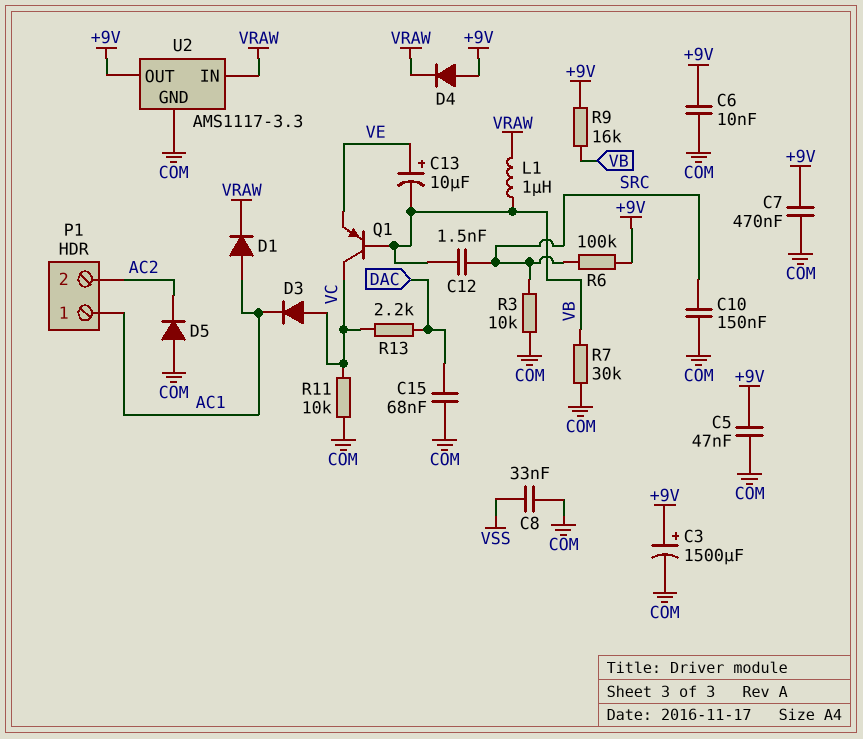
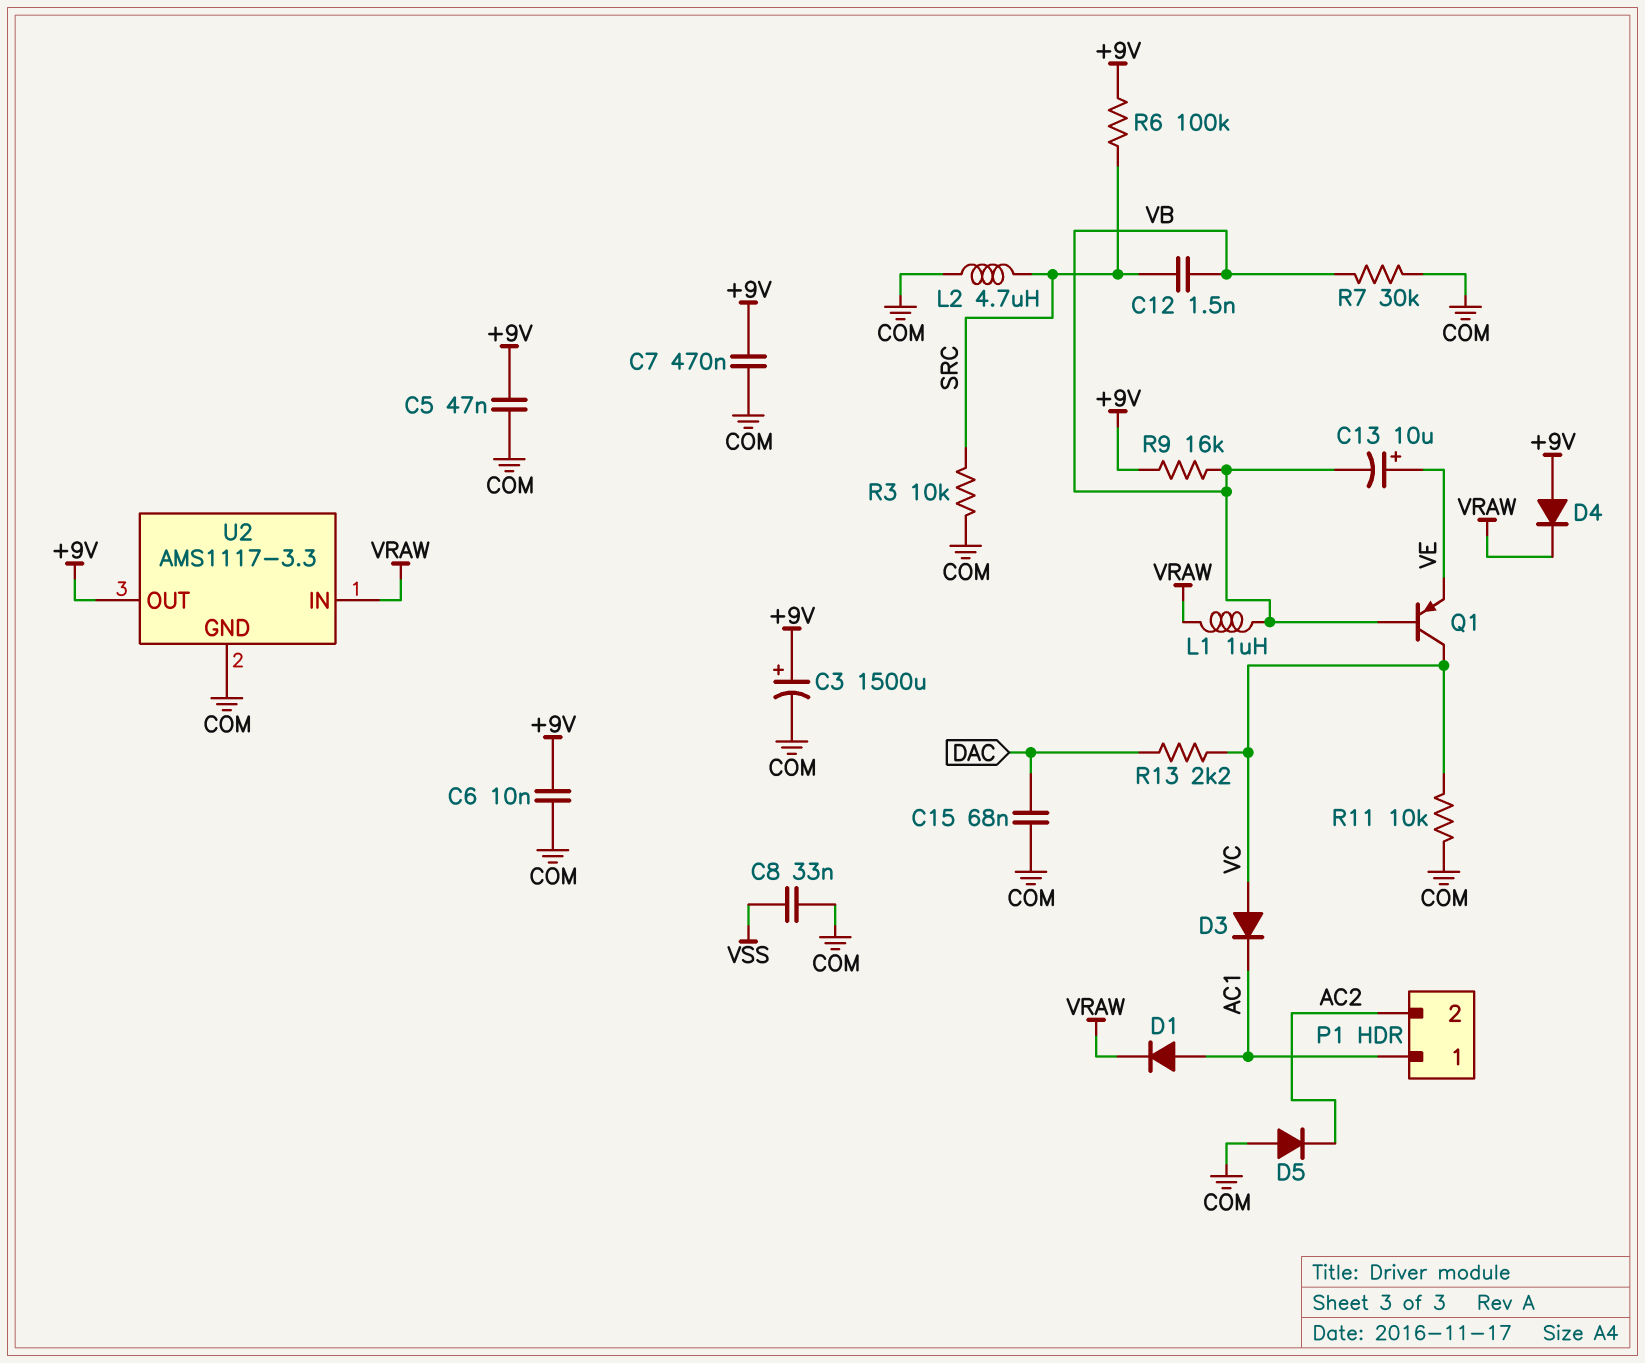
C10: 150nF (COM, SRC) -> none
L2: none -> 4.7uH (COM, SRC)

